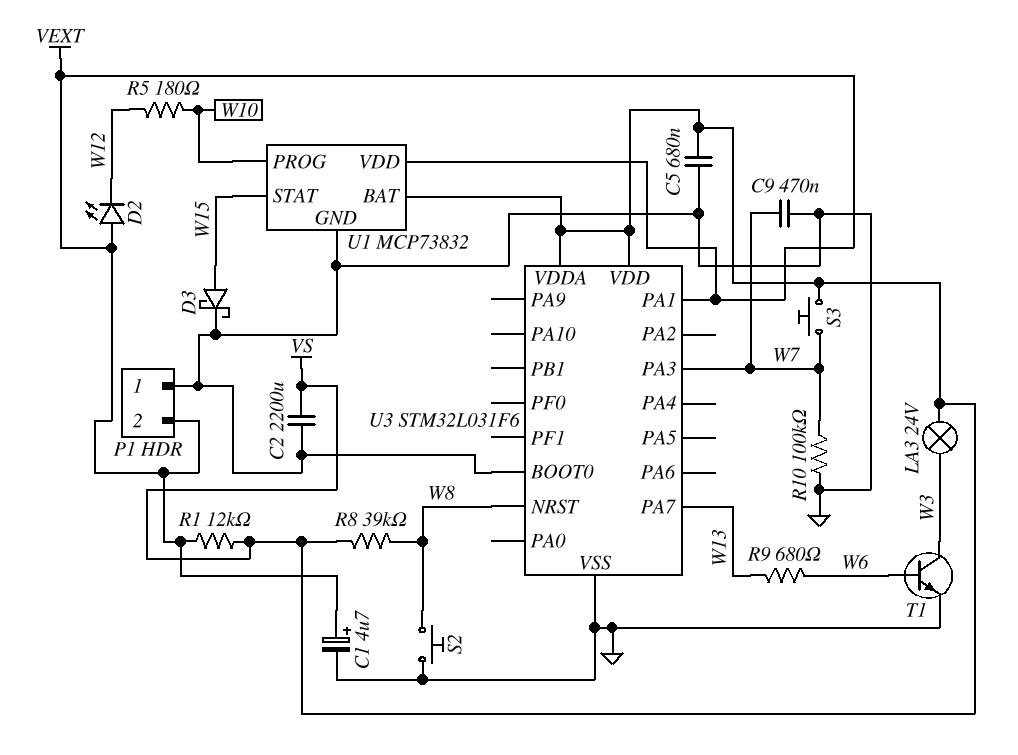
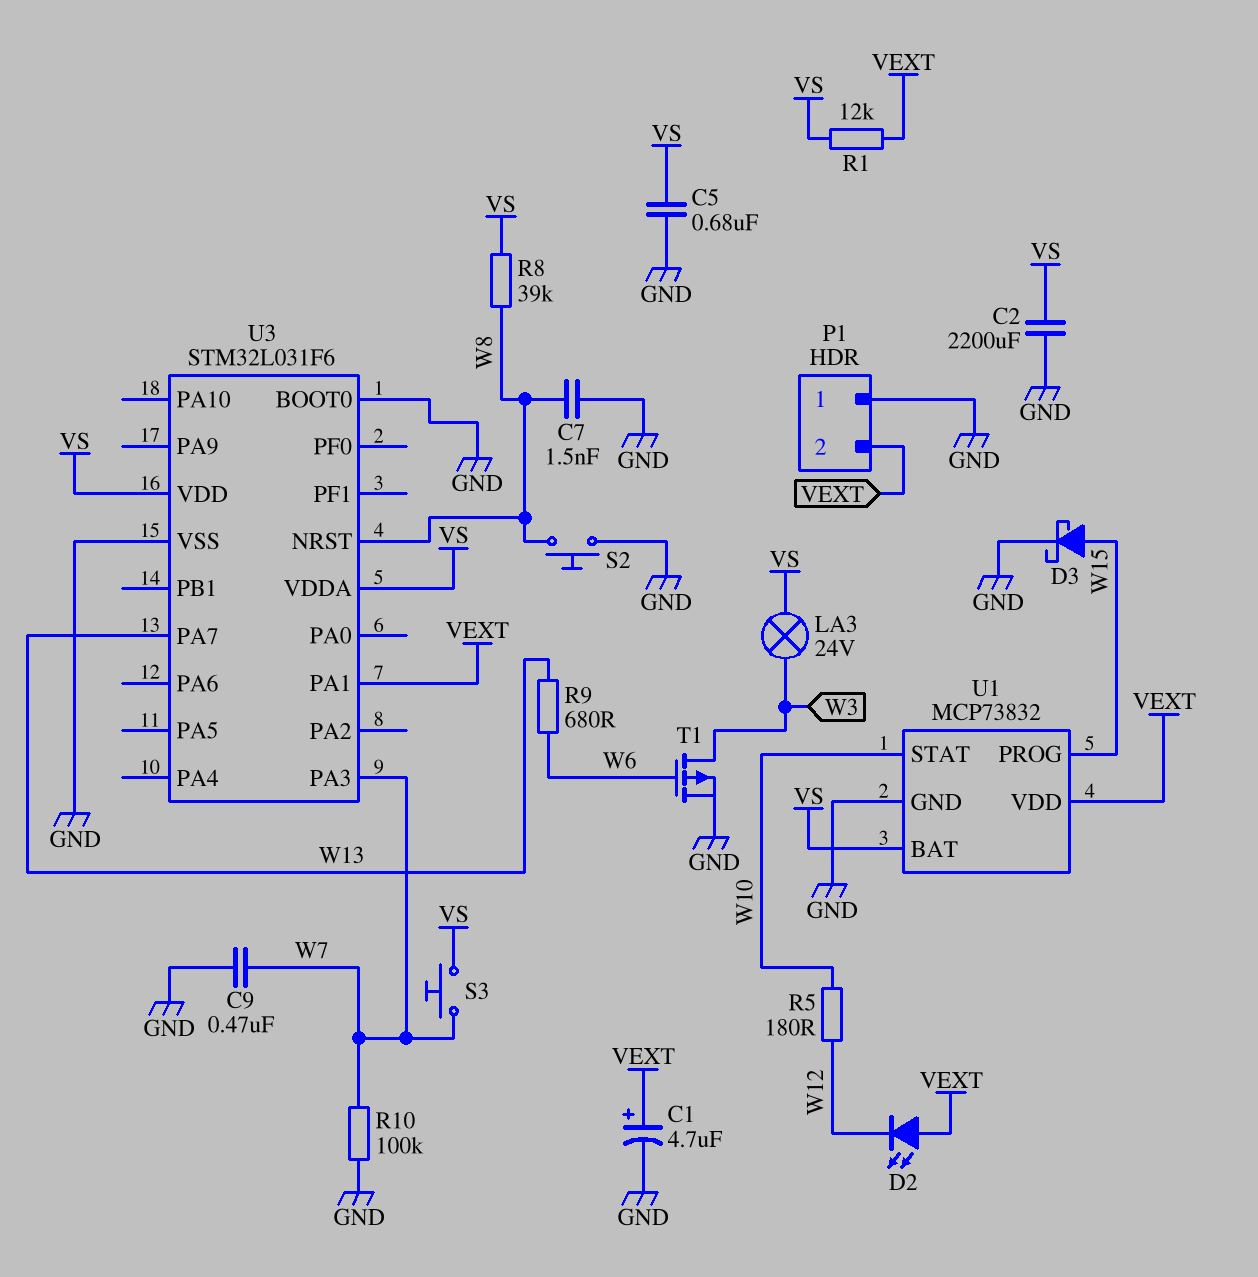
C7: none -> 1.5nF (GND, W8)
T1: NPN (B W6, C W3, E GND) -> PMOS (G W6, D W3, S GND)
U1 pin PROG: W10 -> W15
U1 pin STAT: W15 -> W10

